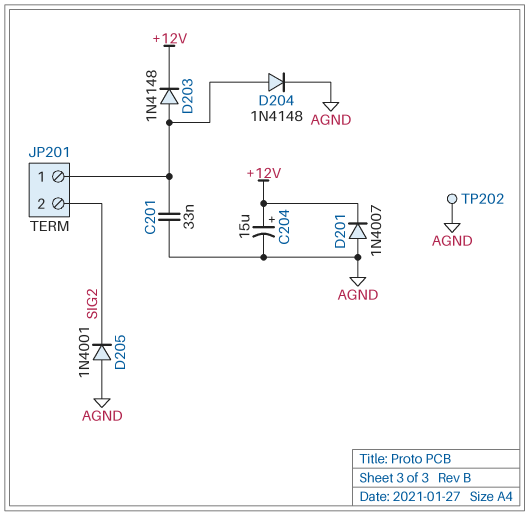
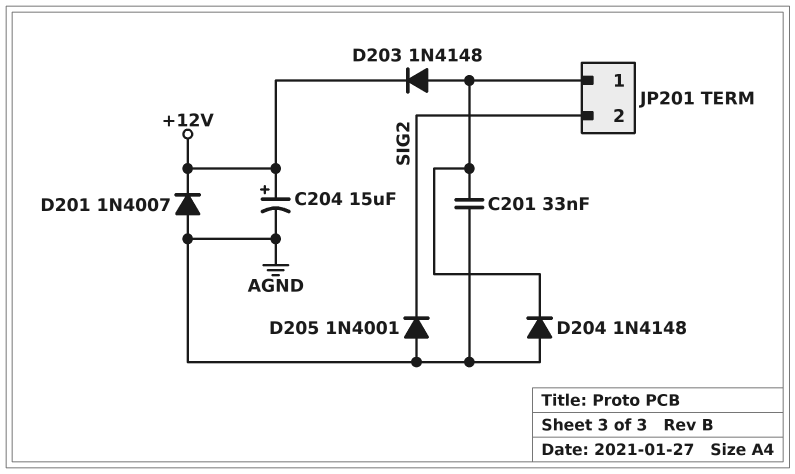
D204: diode 1N4148 (A JP201/1, K AGND) -> diode 1N4148 (A AGND, K JP201/1)
TP202: test point (AGND) -> none

